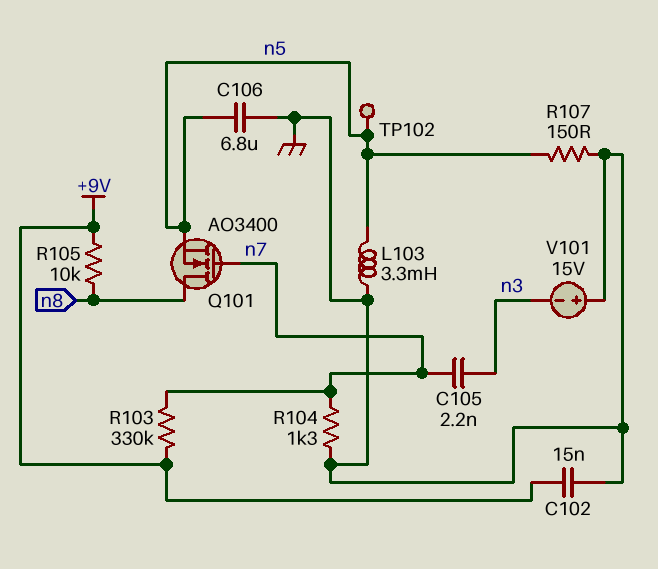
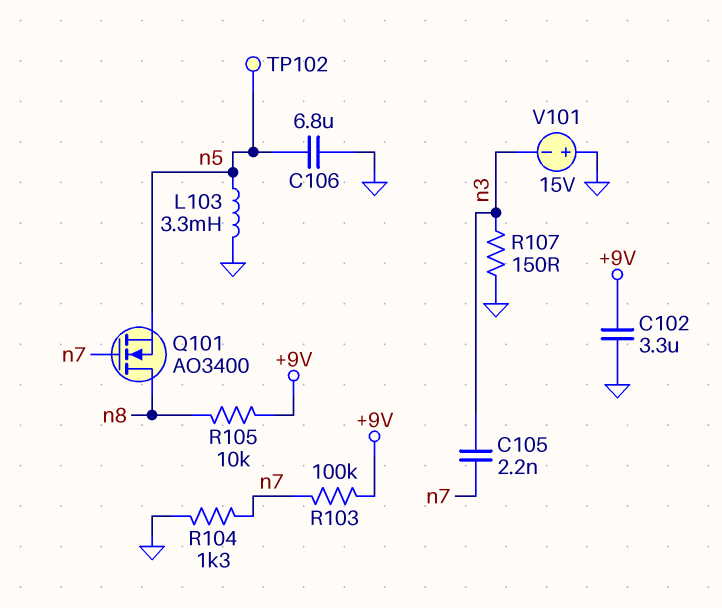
C102: 15nF (+9V, GND) -> 3.3uF (+9V, GND)
R103: 330k (+9V, n7) -> 100k (+9V, n7)
R107: 150 (GND, n5) -> 150 (GND, n3)

